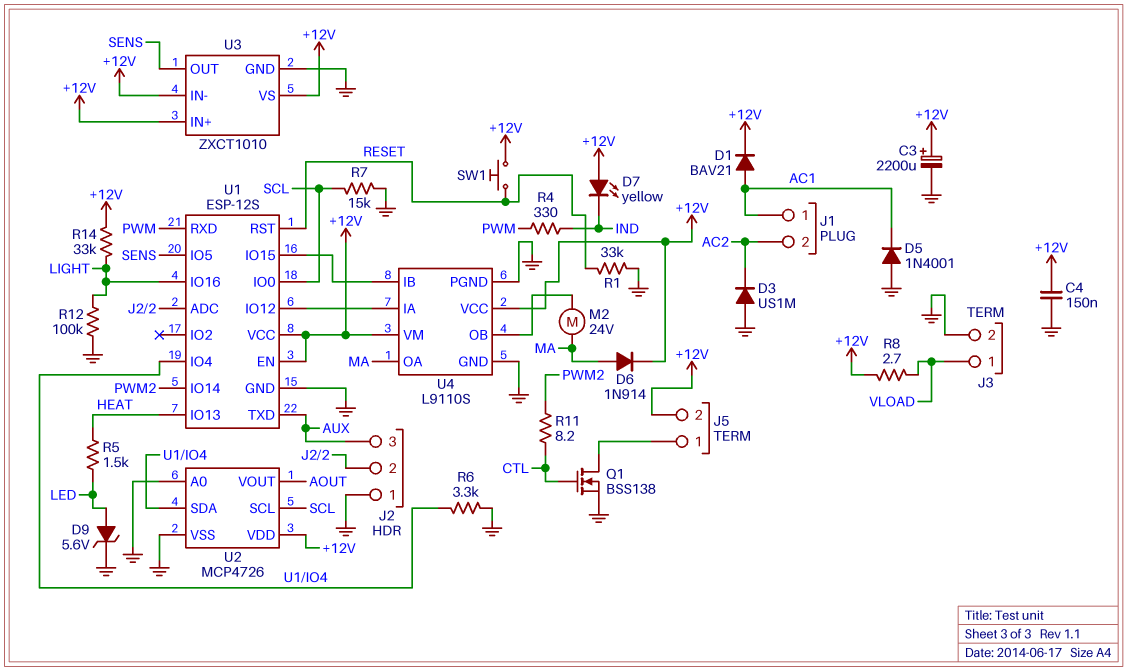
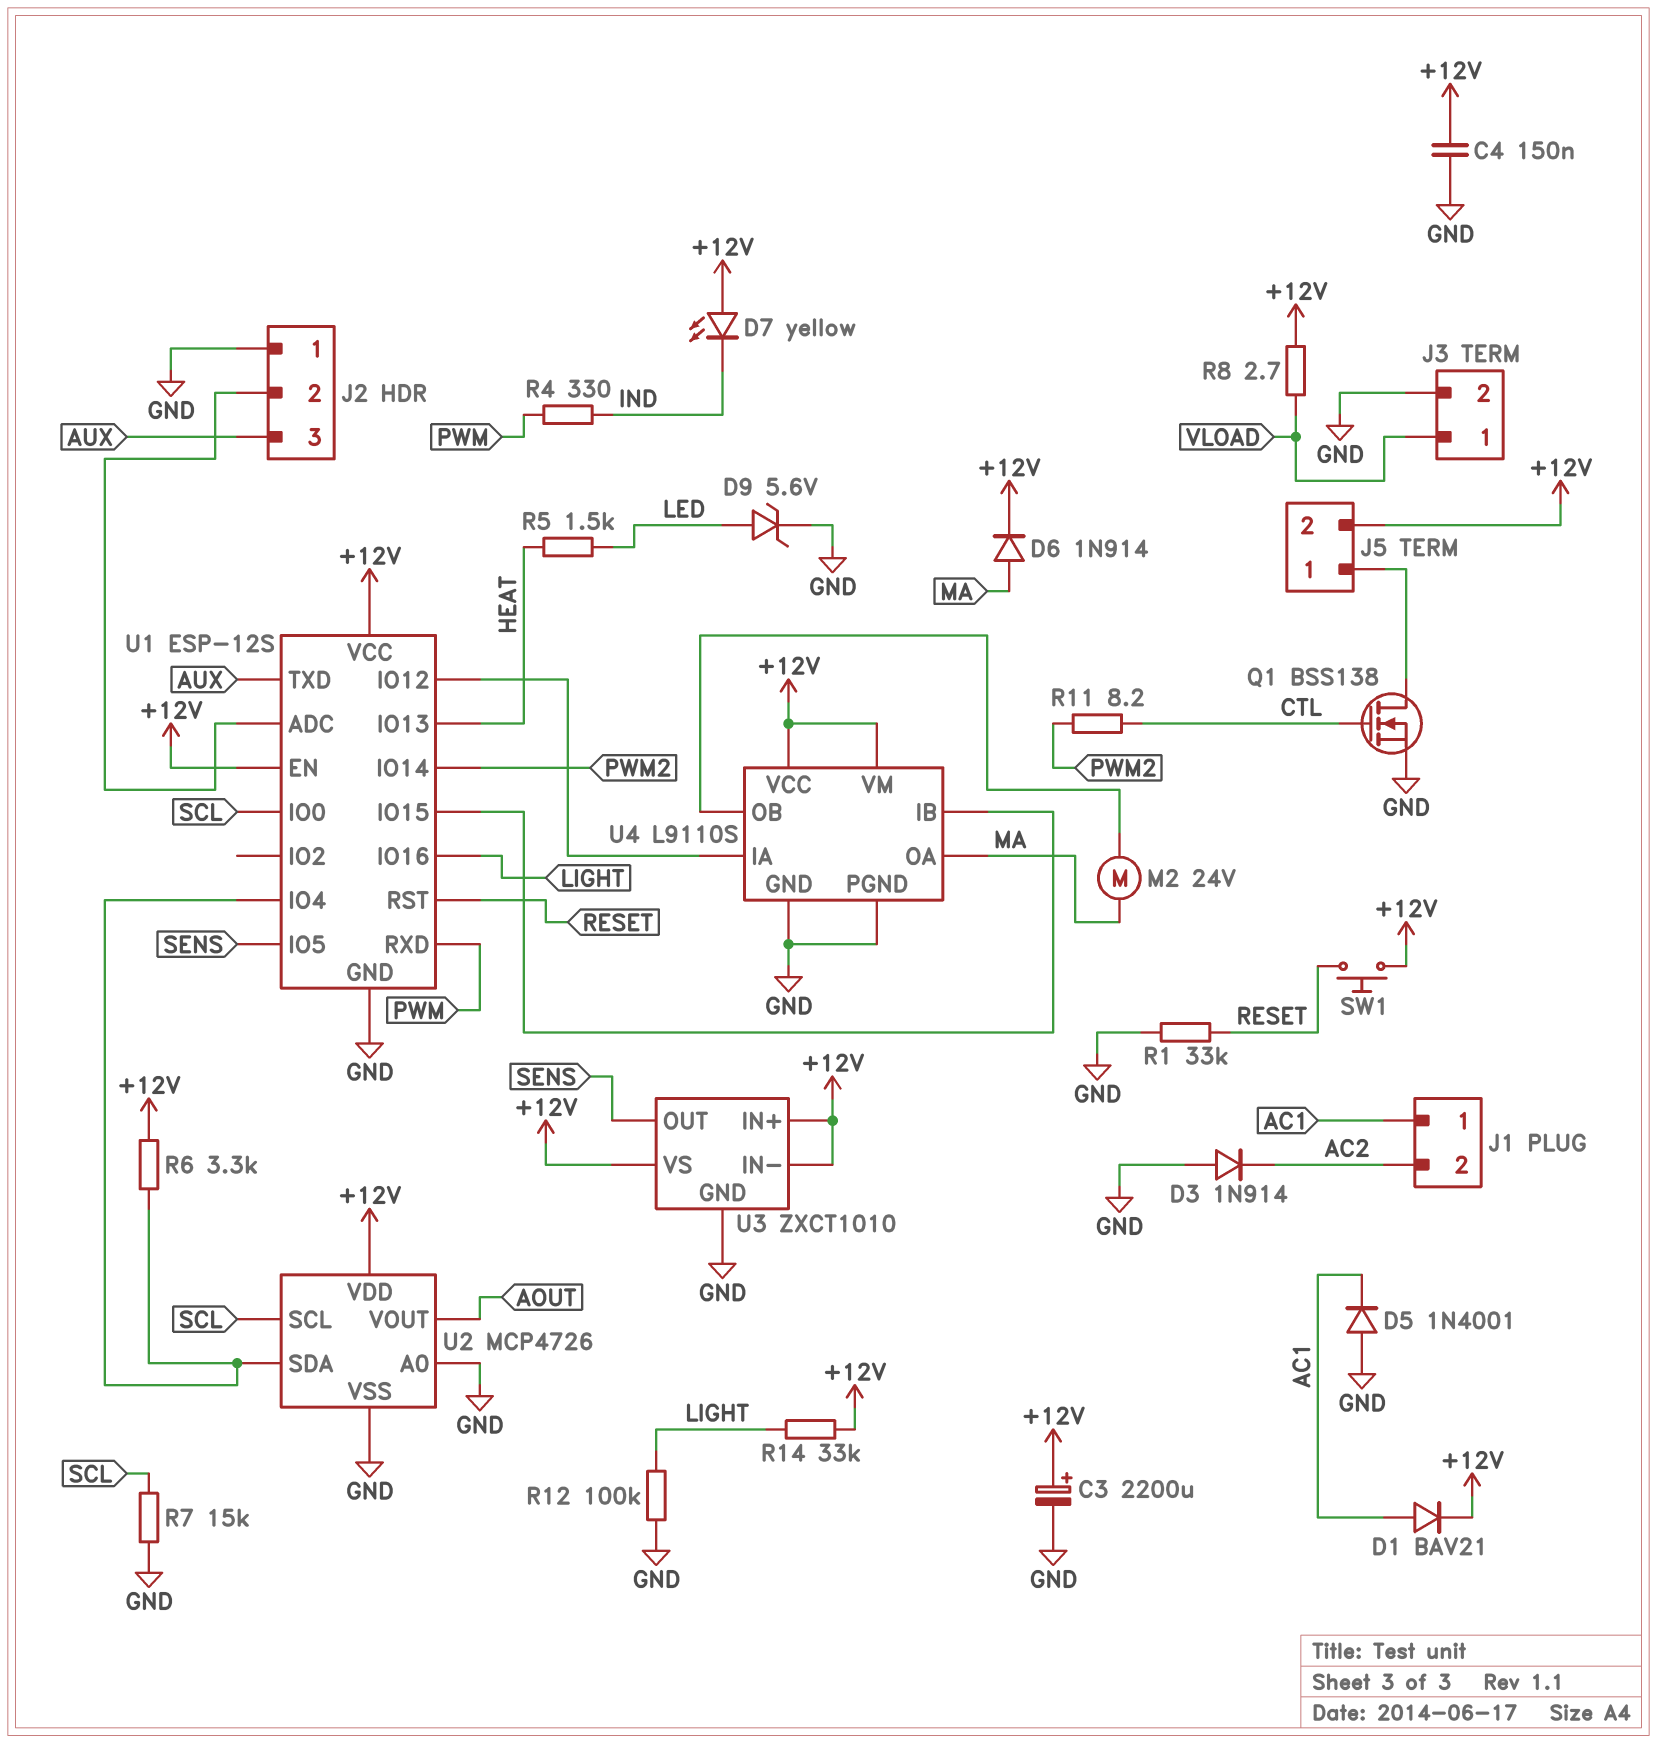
D3: diode US1M (A GND, K AC2) -> diode 1N914 (A GND, K AC2)
R6: 3.3k (GND, U1/IO4) -> 3.3k (+12V, U1/IO4)

